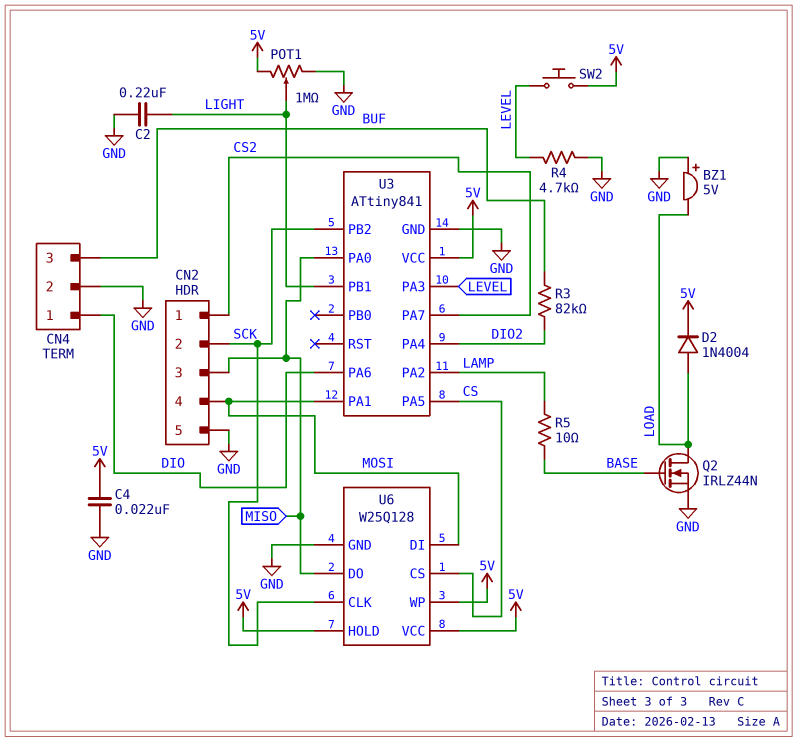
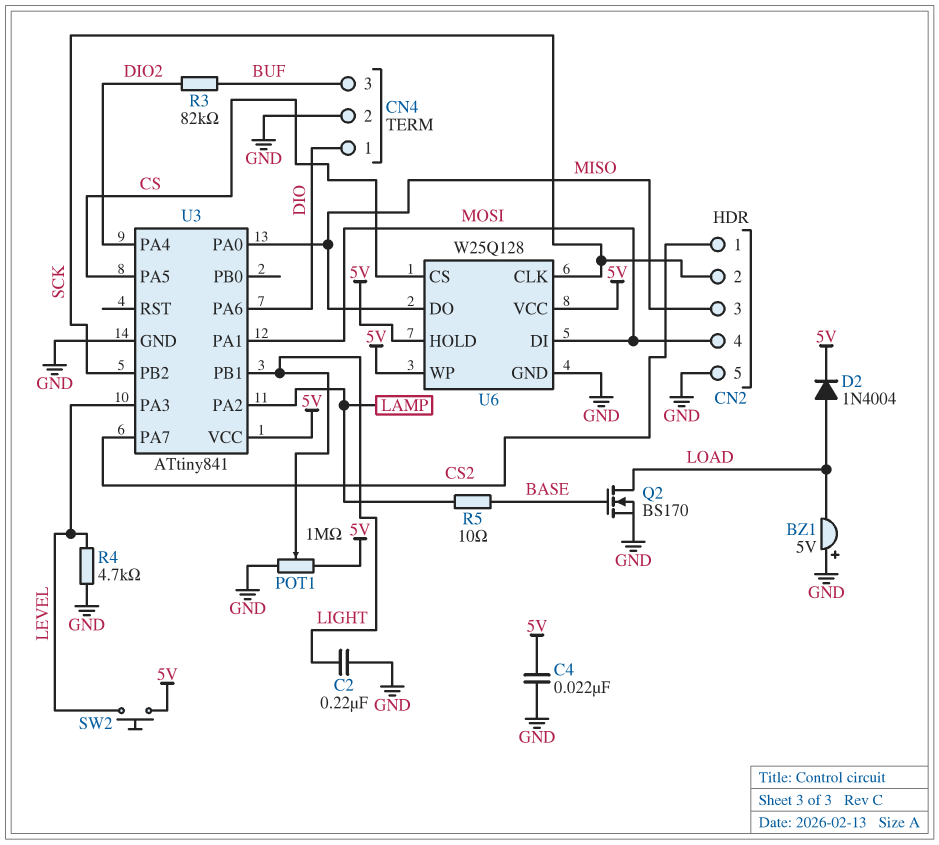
Q2: NMOS IRLZ44N (G BASE, D LOAD, S GND) -> NMOS BS170 (G BASE, D LOAD, S GND)

